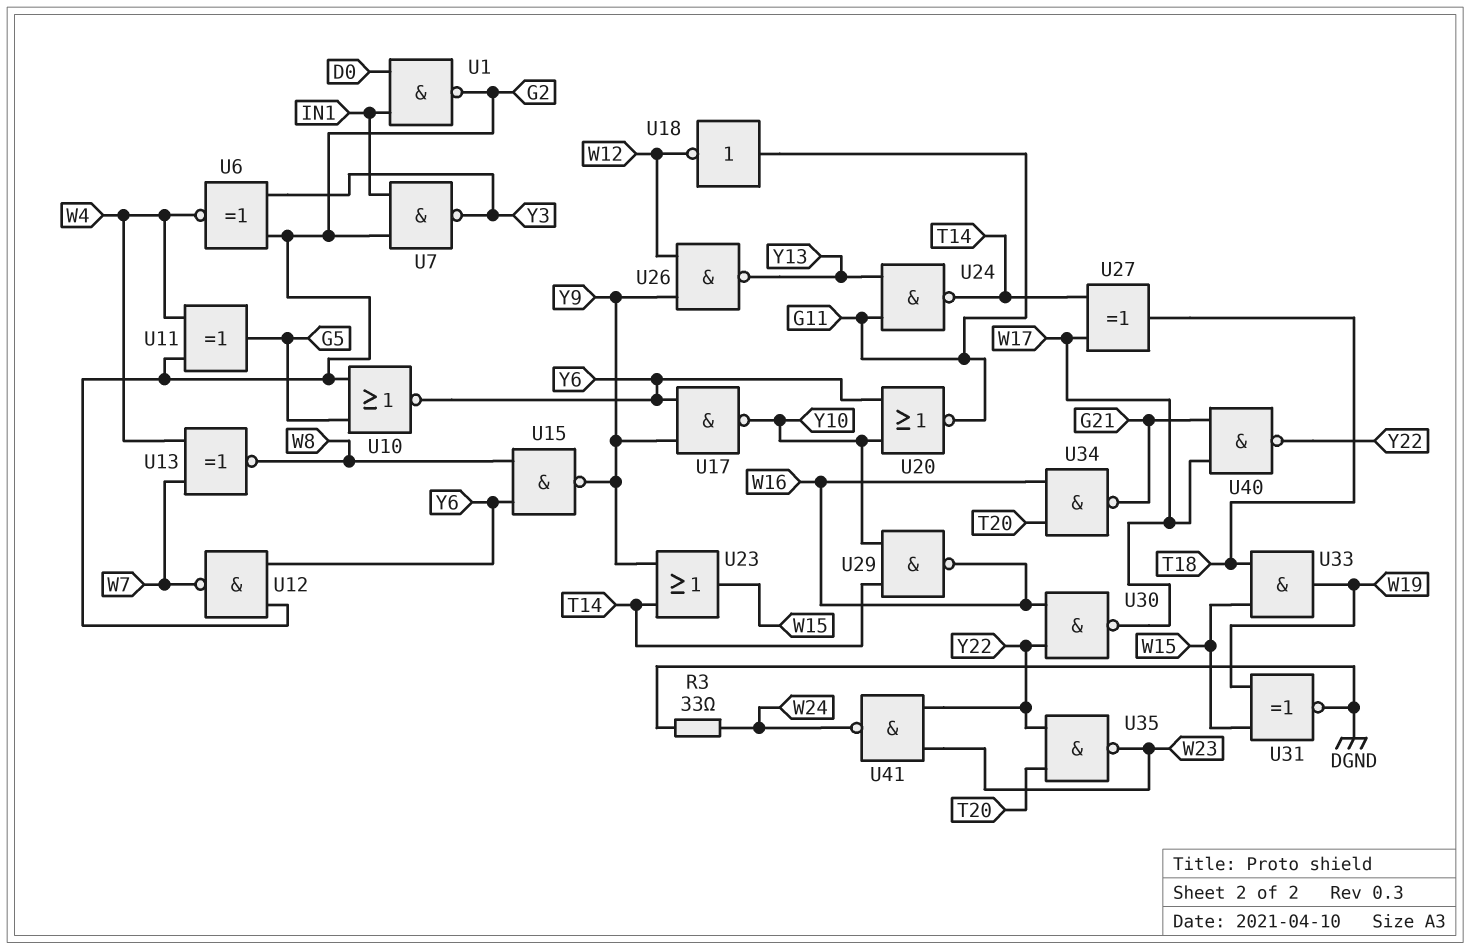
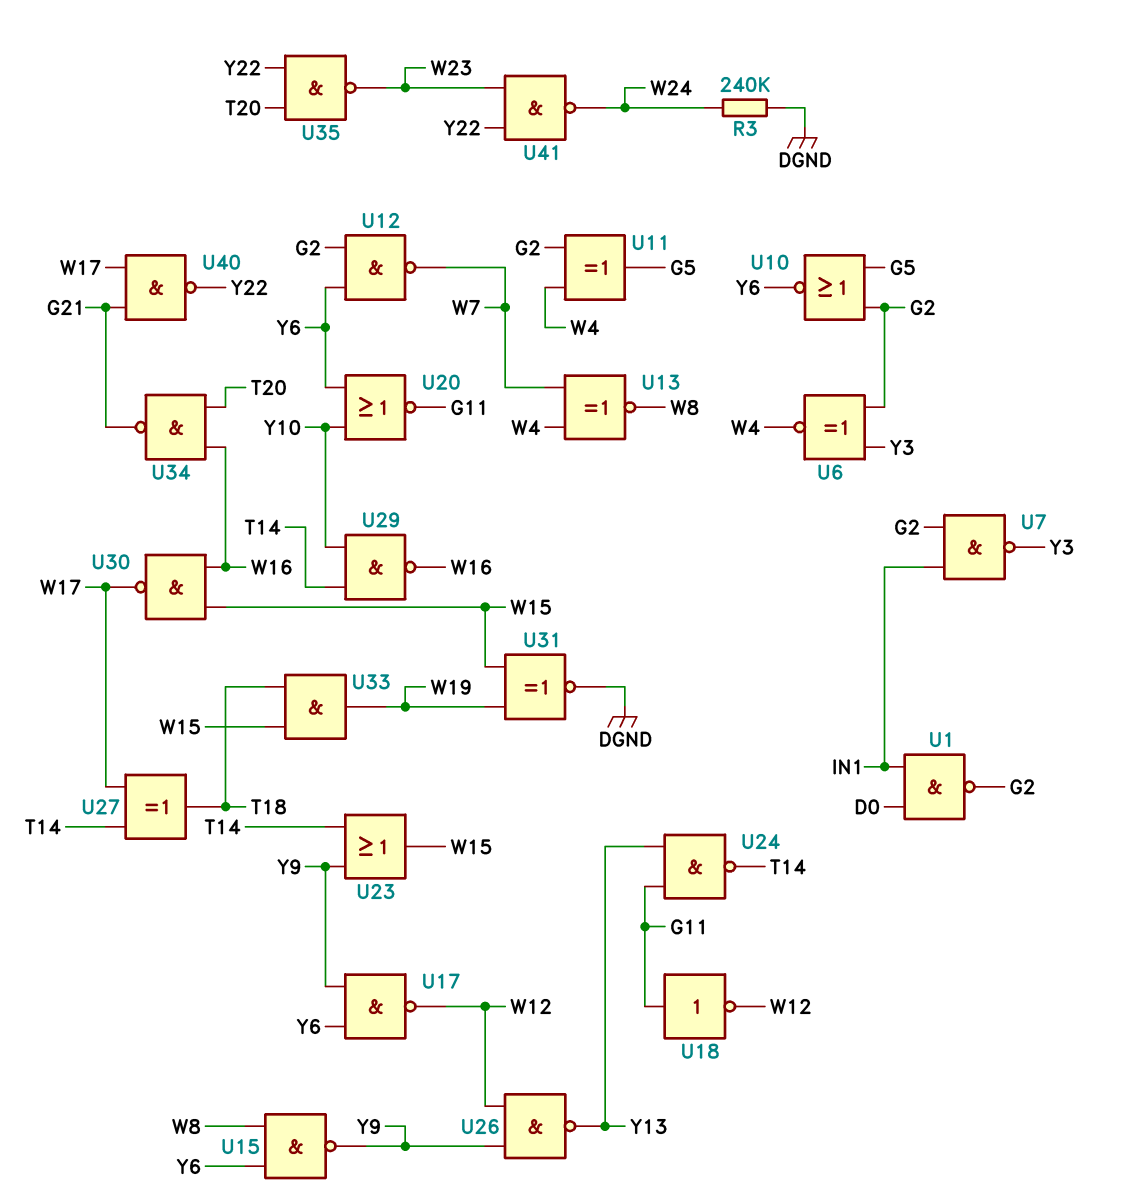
R3: 33 (DGND, W24) -> 240k (DGND, W24)
U17: NAND (in Y6, in Y9, out Y10) -> NAND (in Y6, in Y9, out W12)
U30: NAND (in W16, in Y22, out W17) -> NAND (in W15, in W16, out W17)

